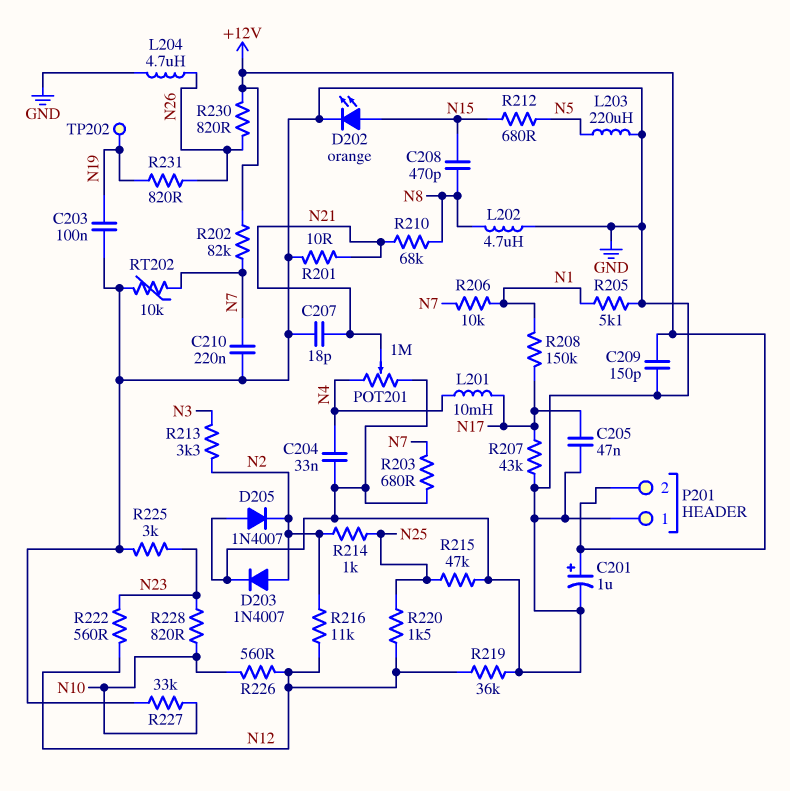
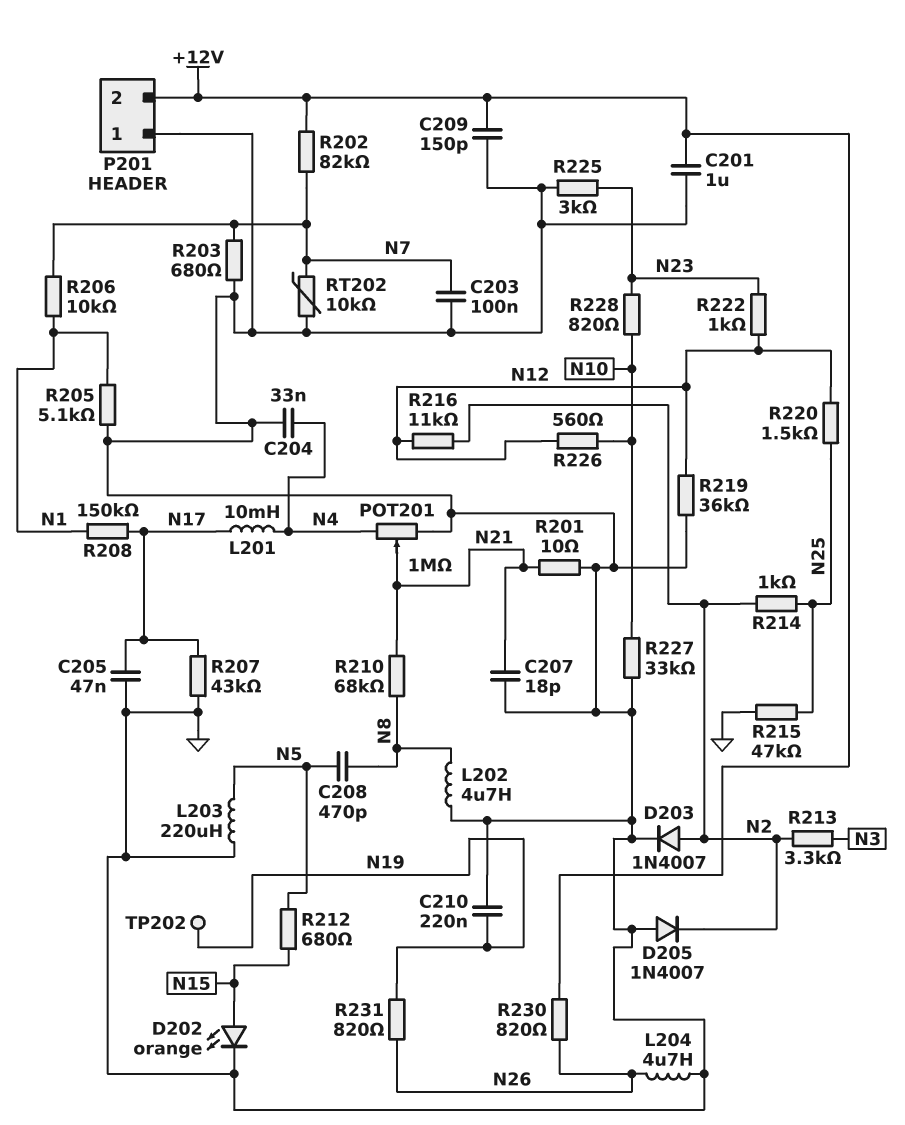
C201: 1uF (plus +12V, minus GND) -> 1uF (+12V, GND)
C203: 100nF (GND, N19) -> 100nF (GND, N7)
C208: 470pF (N8, N15) -> 470pF (N5, N8)
C210: 220nF (GND, N7) -> 220nF (GND, N19)
R222: 560 (N12, N23) -> 1k (N12, N23)

